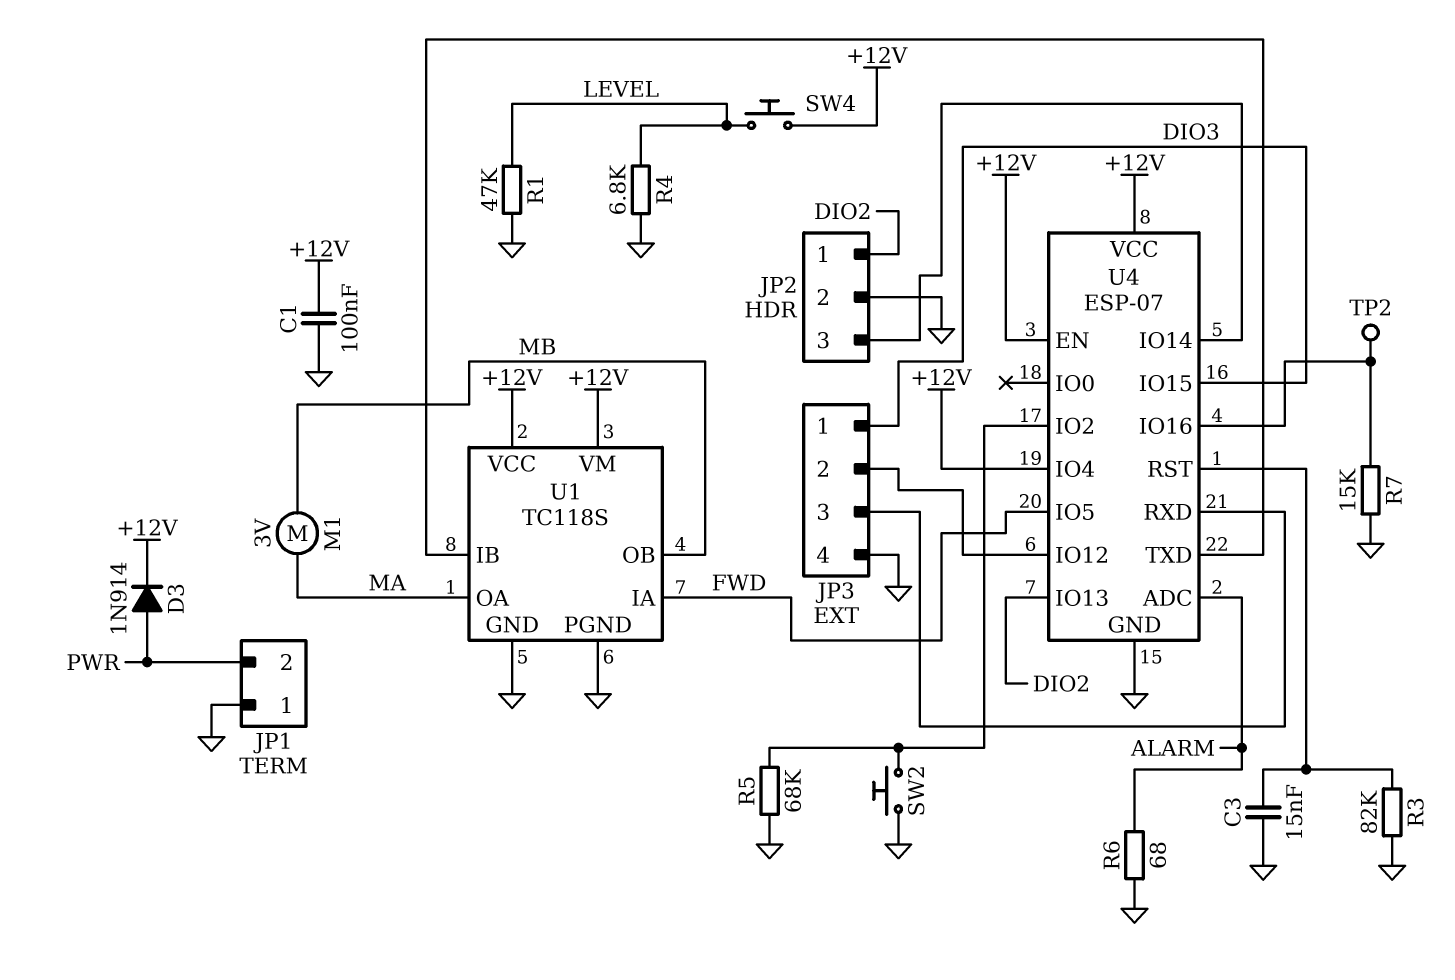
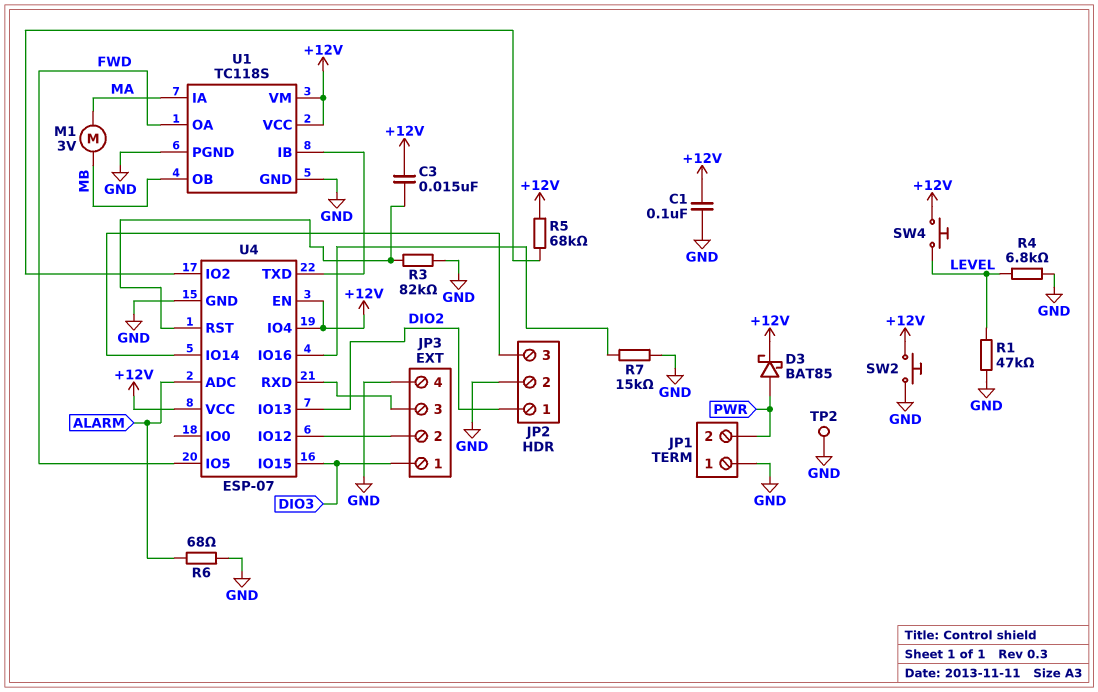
C3: 15nF (GND, U4/RST) -> 15nF (+12V, U4/RST)
D3: diode 1N914 (A PWR, K +12V) -> schottky BAT85 (A PWR, K +12V)
R5: 68k (GND, U4/IO2) -> 68k (+12V, U4/IO2)
SW2: button (GND, U4/IO2) -> button (+12V, GND)
TP2: test point (U4/IO16) -> test point (GND)
U1 pin IA: FWD -> MA
U1 pin OA: MA -> FWD

